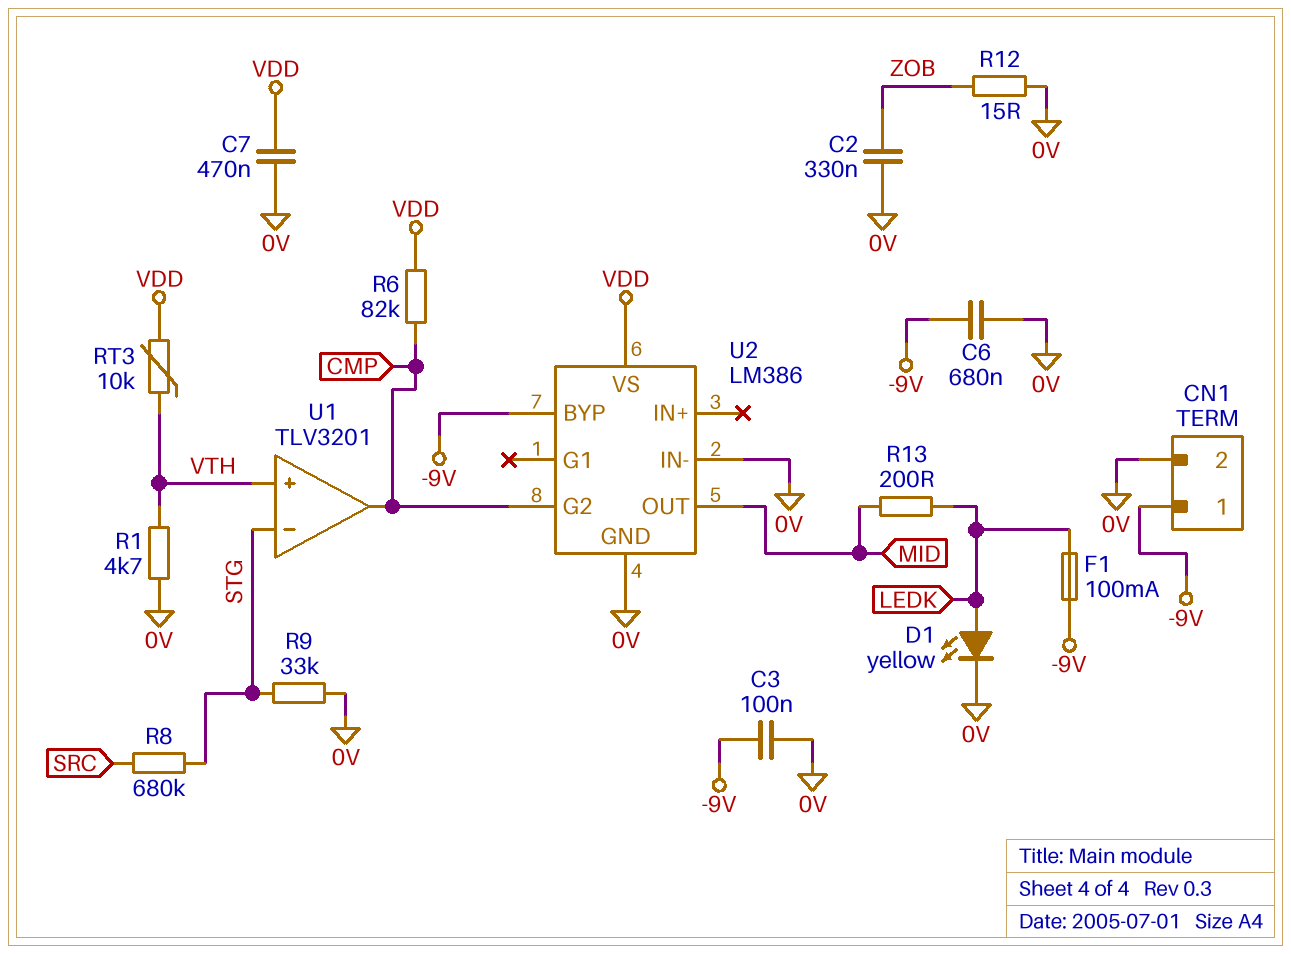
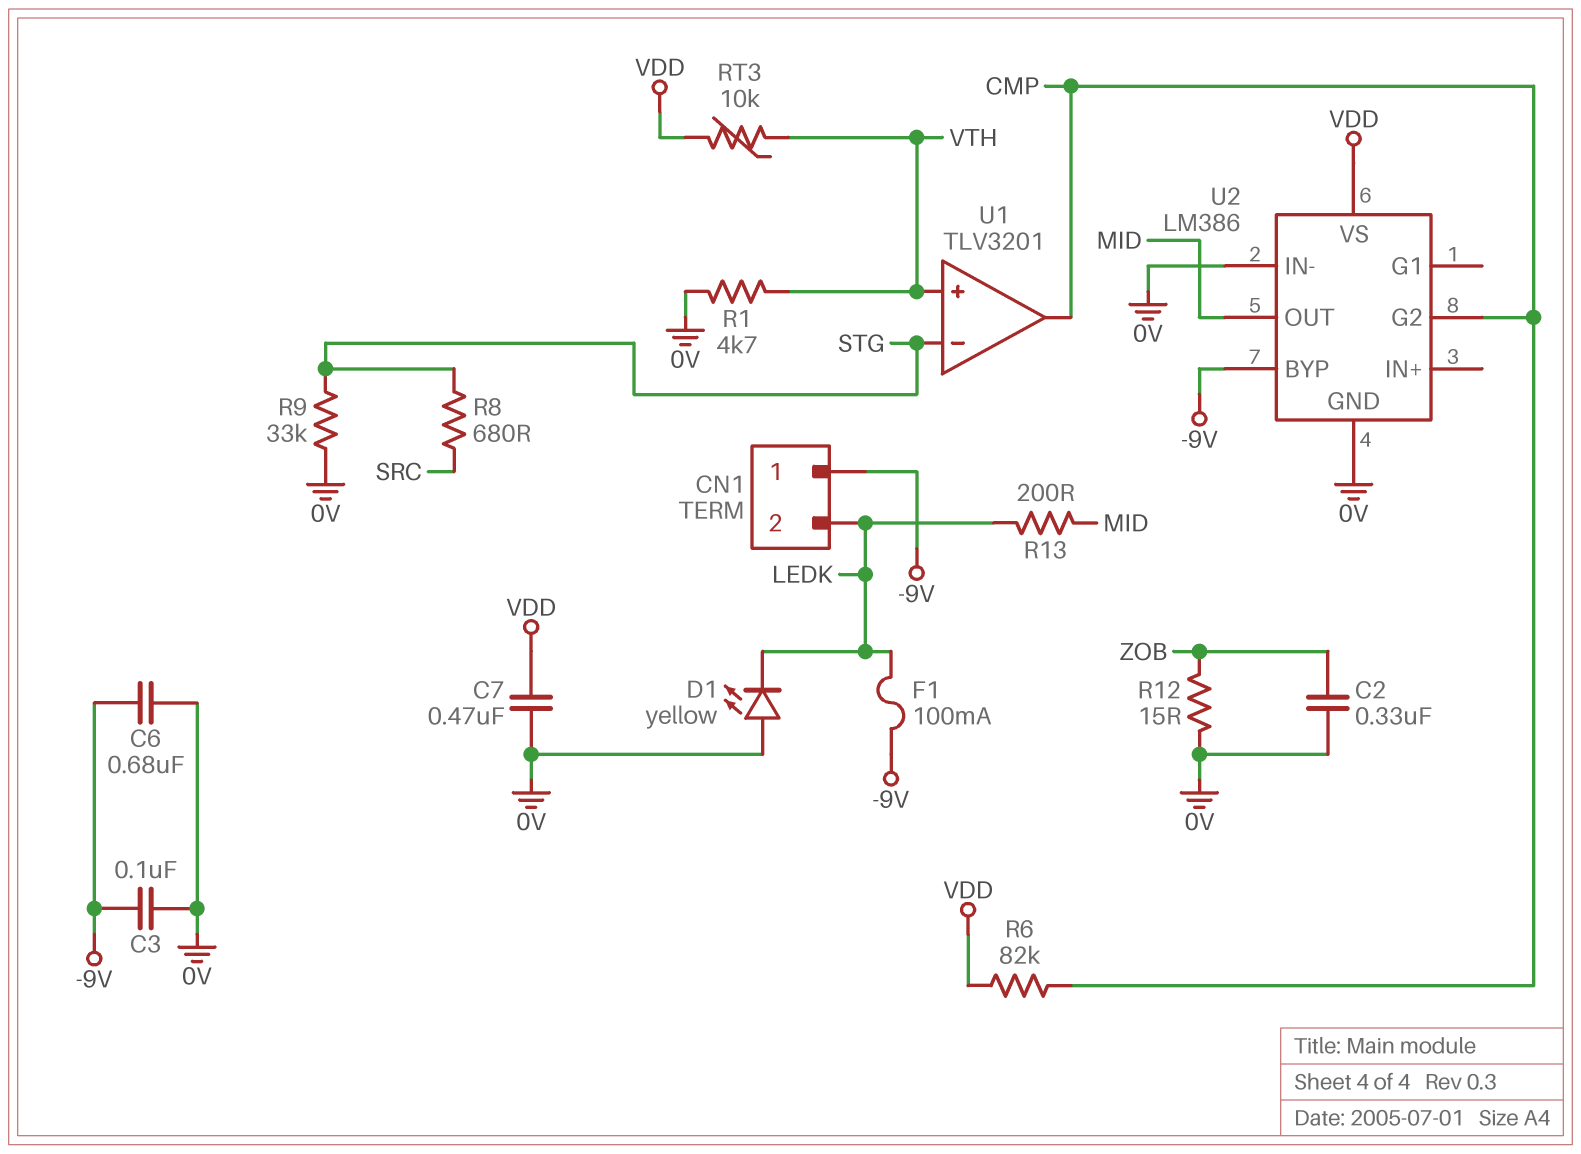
CN1 pin 2: 0V -> LEDK
D1: LED yellow (A LEDK, K 0V) -> LED yellow (A 0V, K LEDK)
R8: 680k (SRC, STG) -> 680 (SRC, STG)

